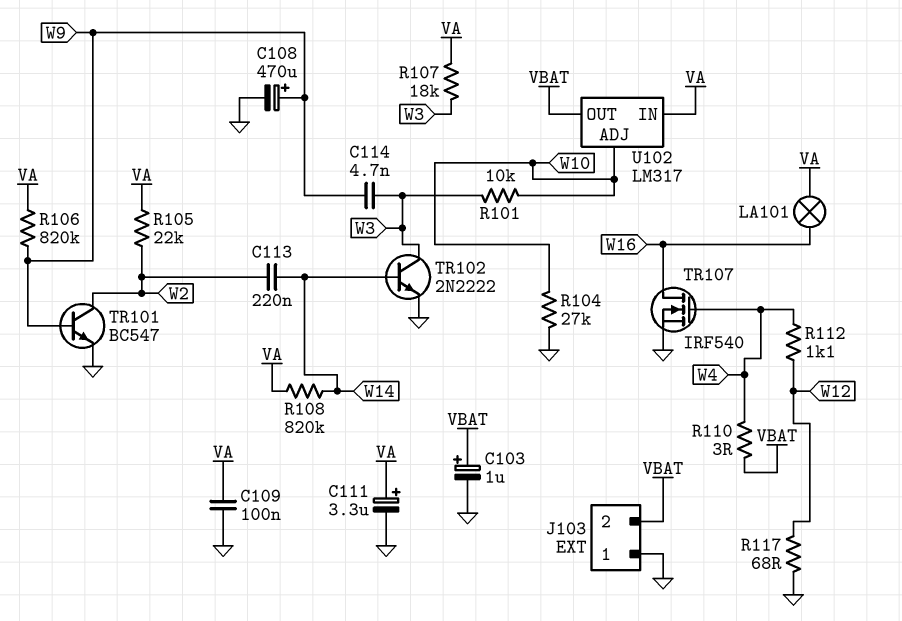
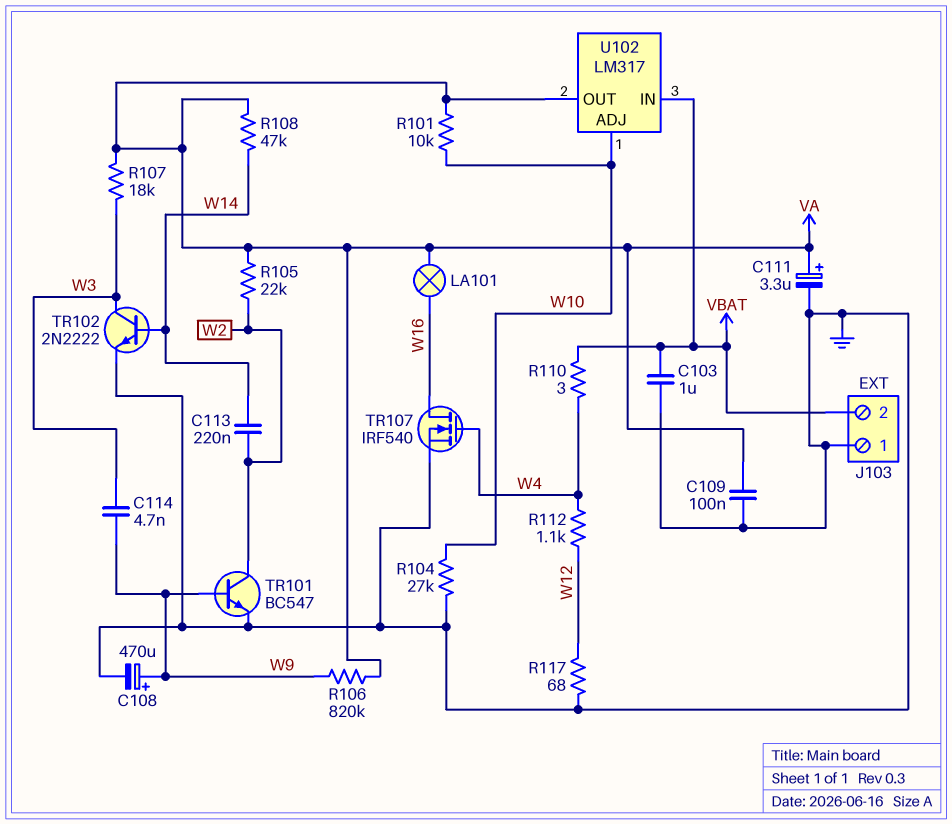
C103: 1uF (plus VBAT, minus GND) -> 1uF (GND, VBAT)
R101: 10k (W3, W10) -> 10k (VA, W10)
R108: 820k (VA, W14) -> 47k (VA, W14)
U102 pin IN: VA -> VBAT
U102 pin OUT: VBAT -> VA

